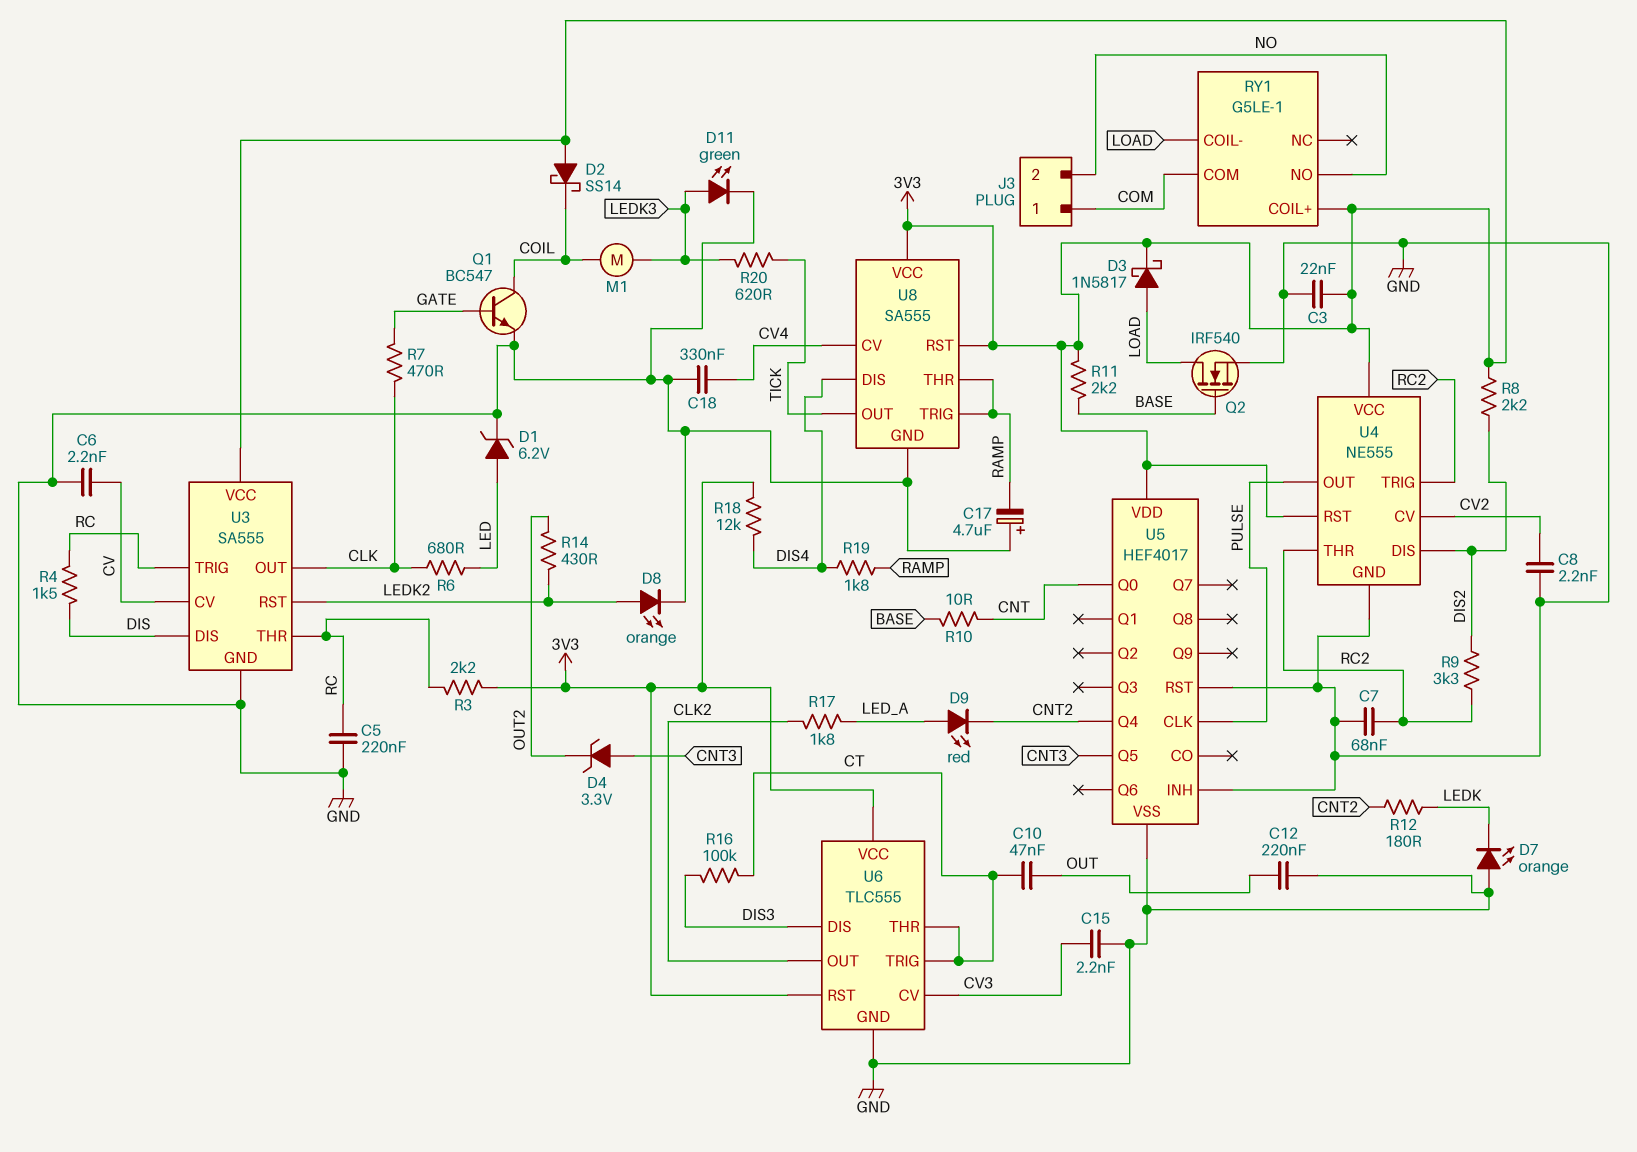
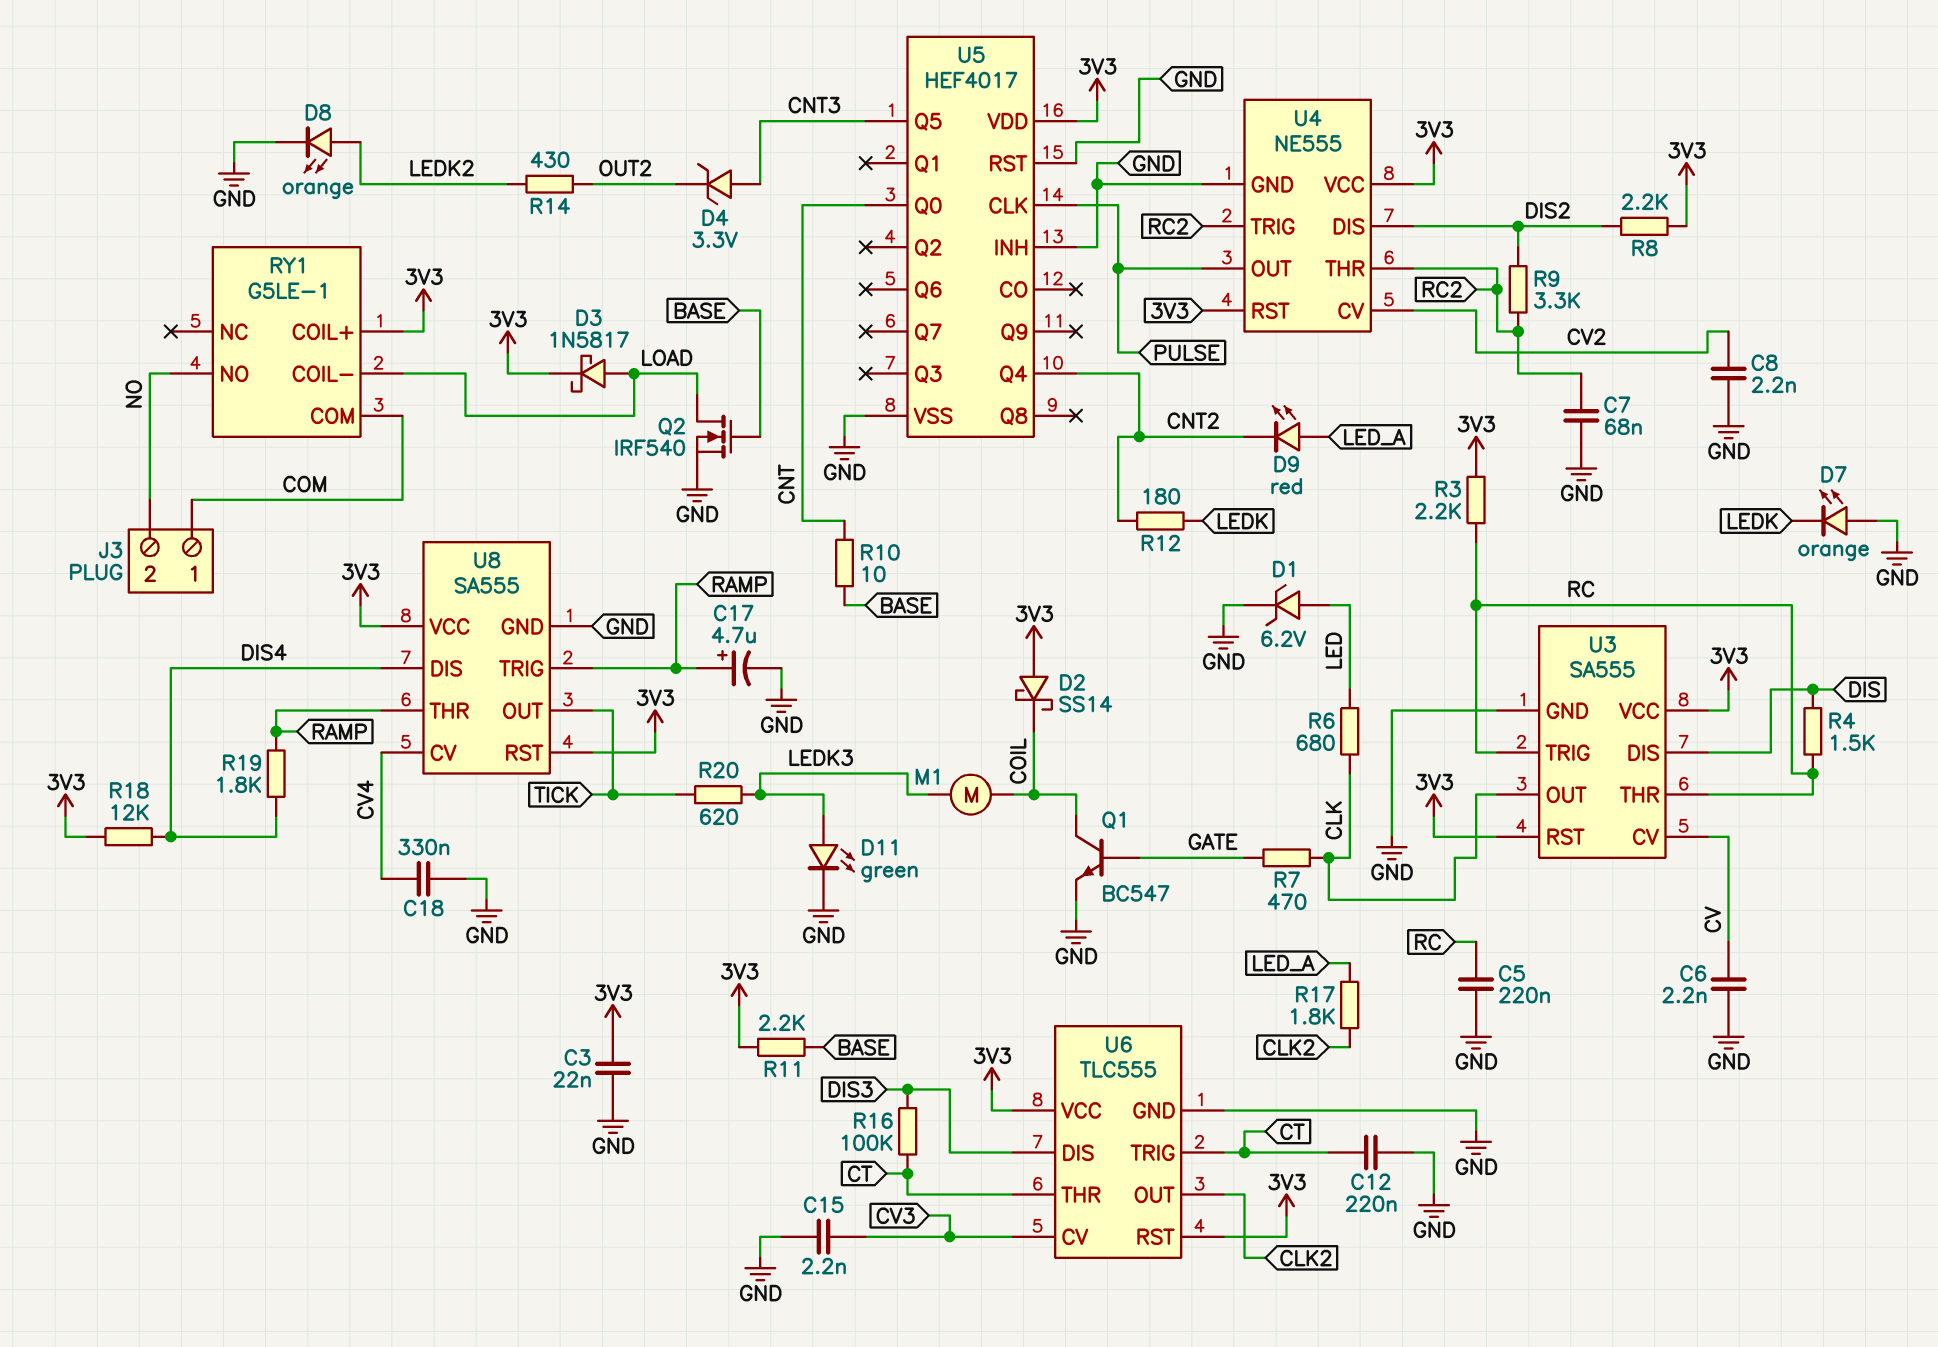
C10: 47nF (CT, OUT) -> none
C12: 220nF (GND, OUT) -> 220nF (CT, GND)
C17: 4.7uF (plus GND, minus RAMP) -> 4.7uF (plus RAMP, minus GND)
U3 pin RST: LEDK2 -> 3V3

